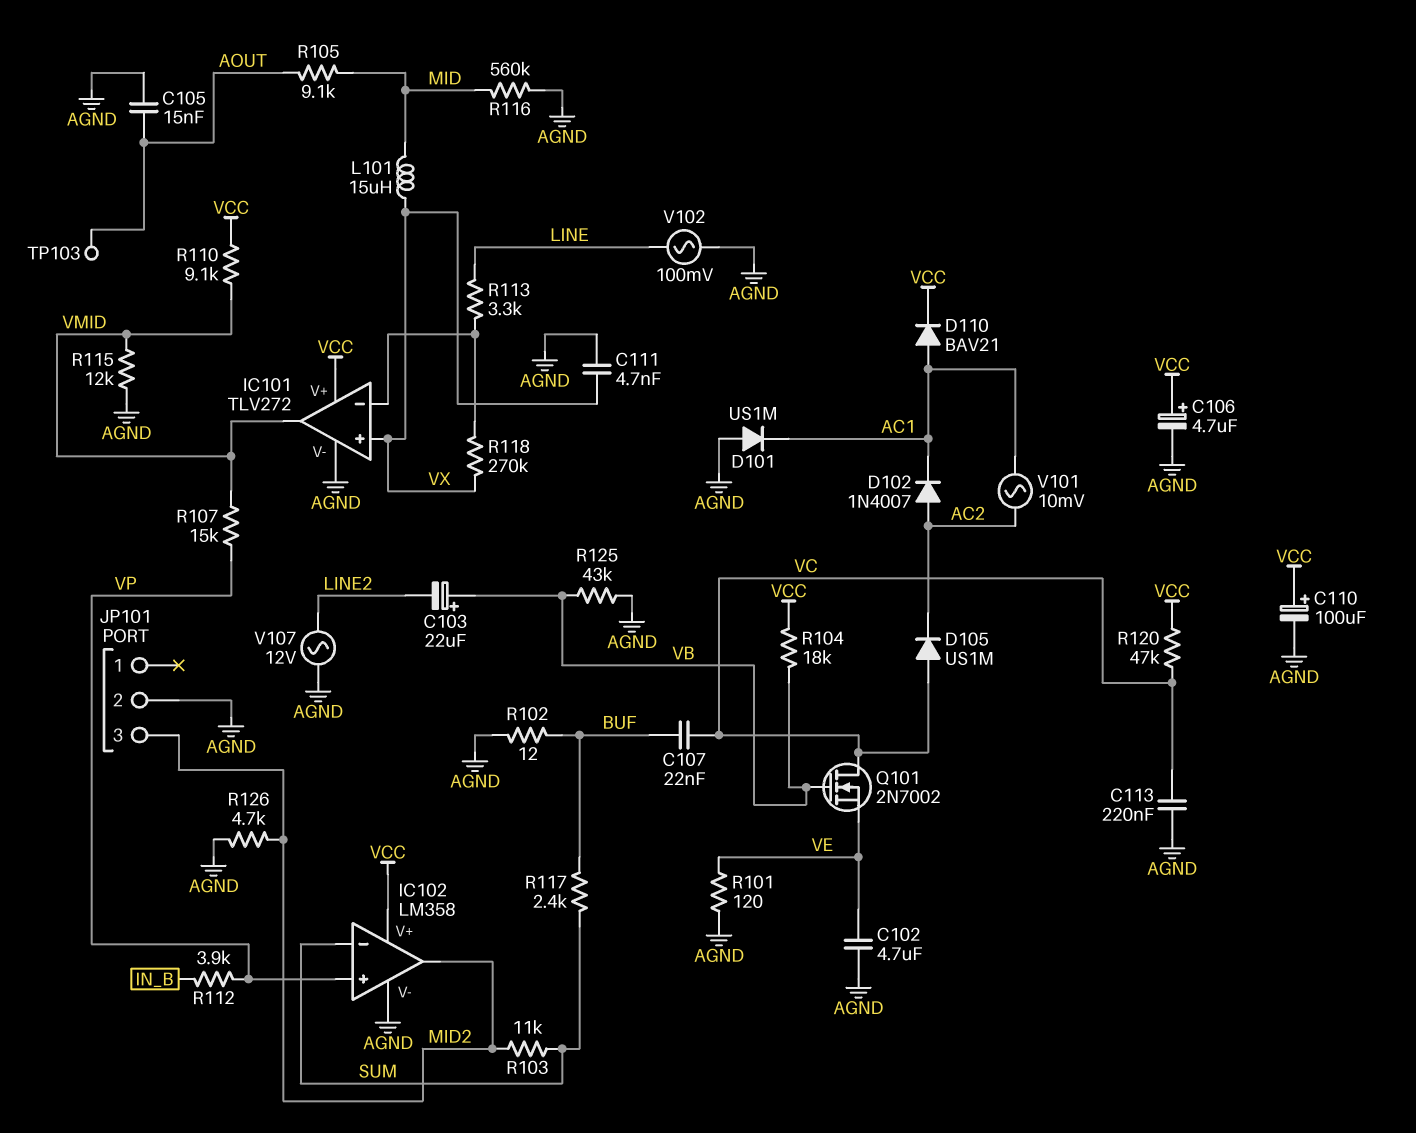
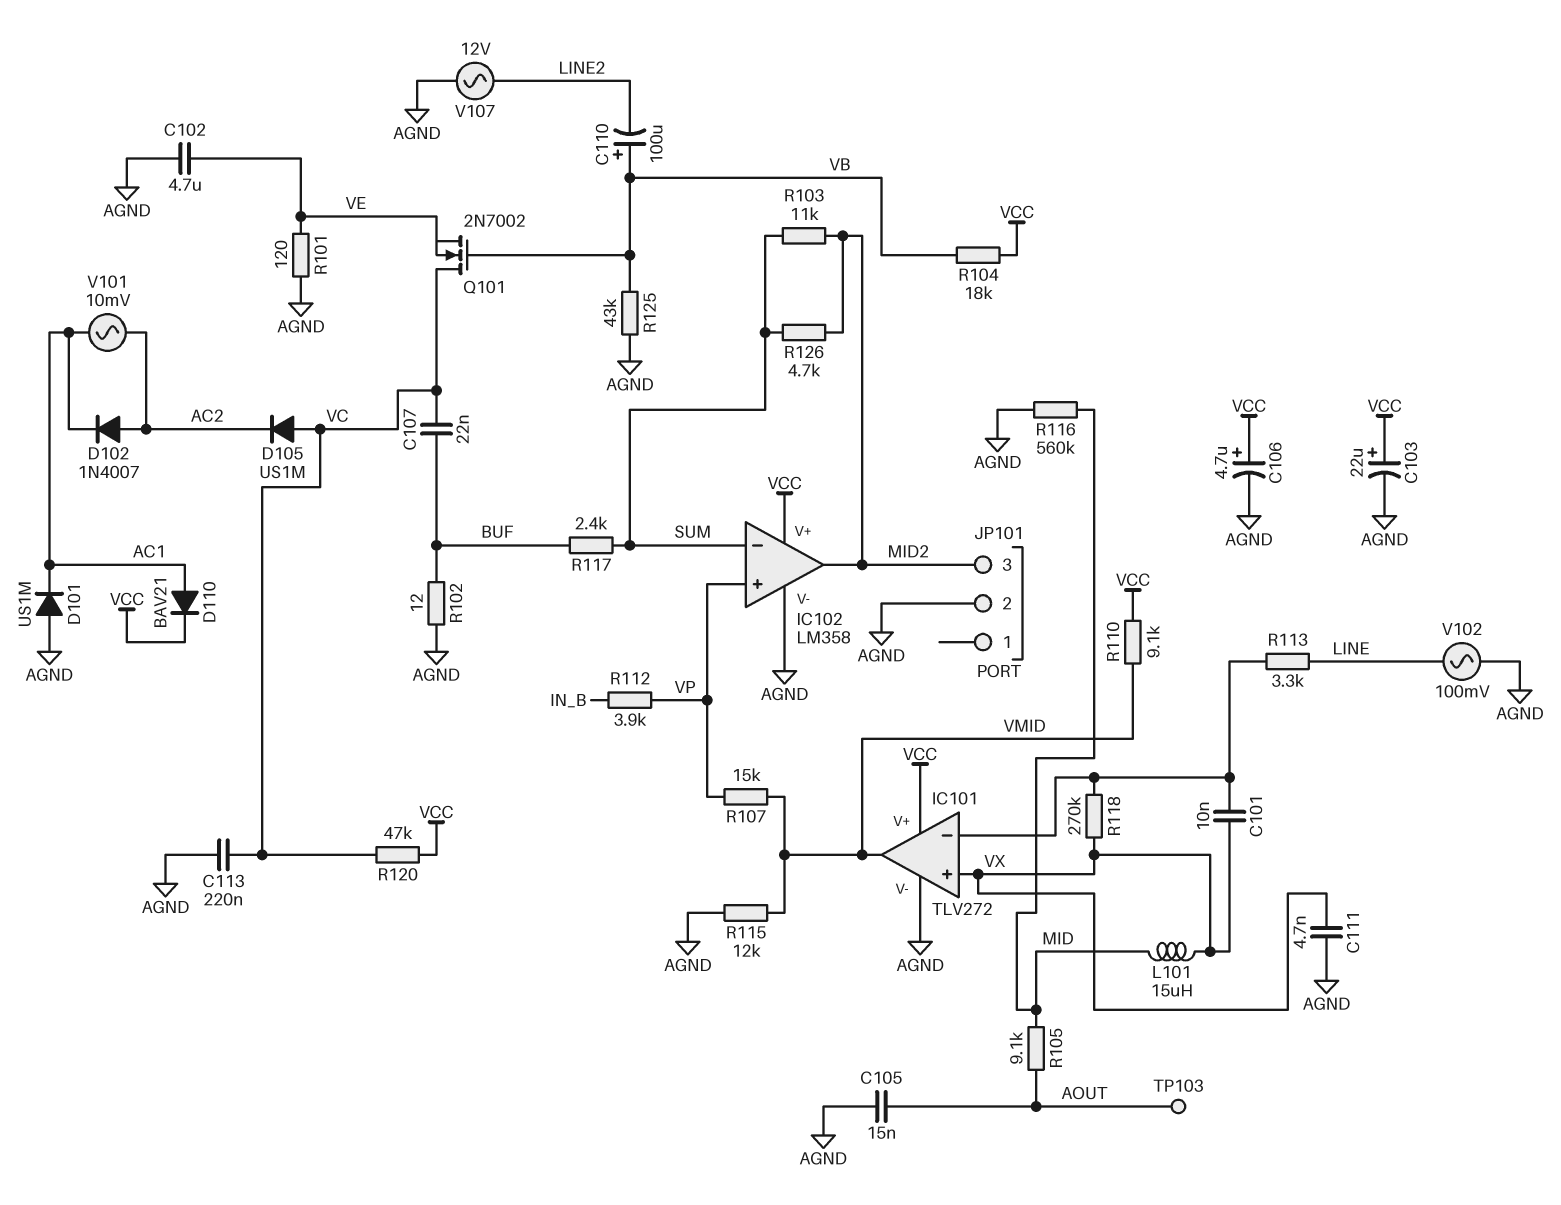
C101: none -> 10nF (IC101/in-, VX)
C103: 22uF (plus VB, minus LINE2) -> 22uF (plus VCC, minus AGND)
C110: 100uF (plus VCC, minus AGND) -> 100uF (plus VB, minus LINE2)
R126: 4.7k (AGND, MID2) -> 4.7k (MID2, SUM)

